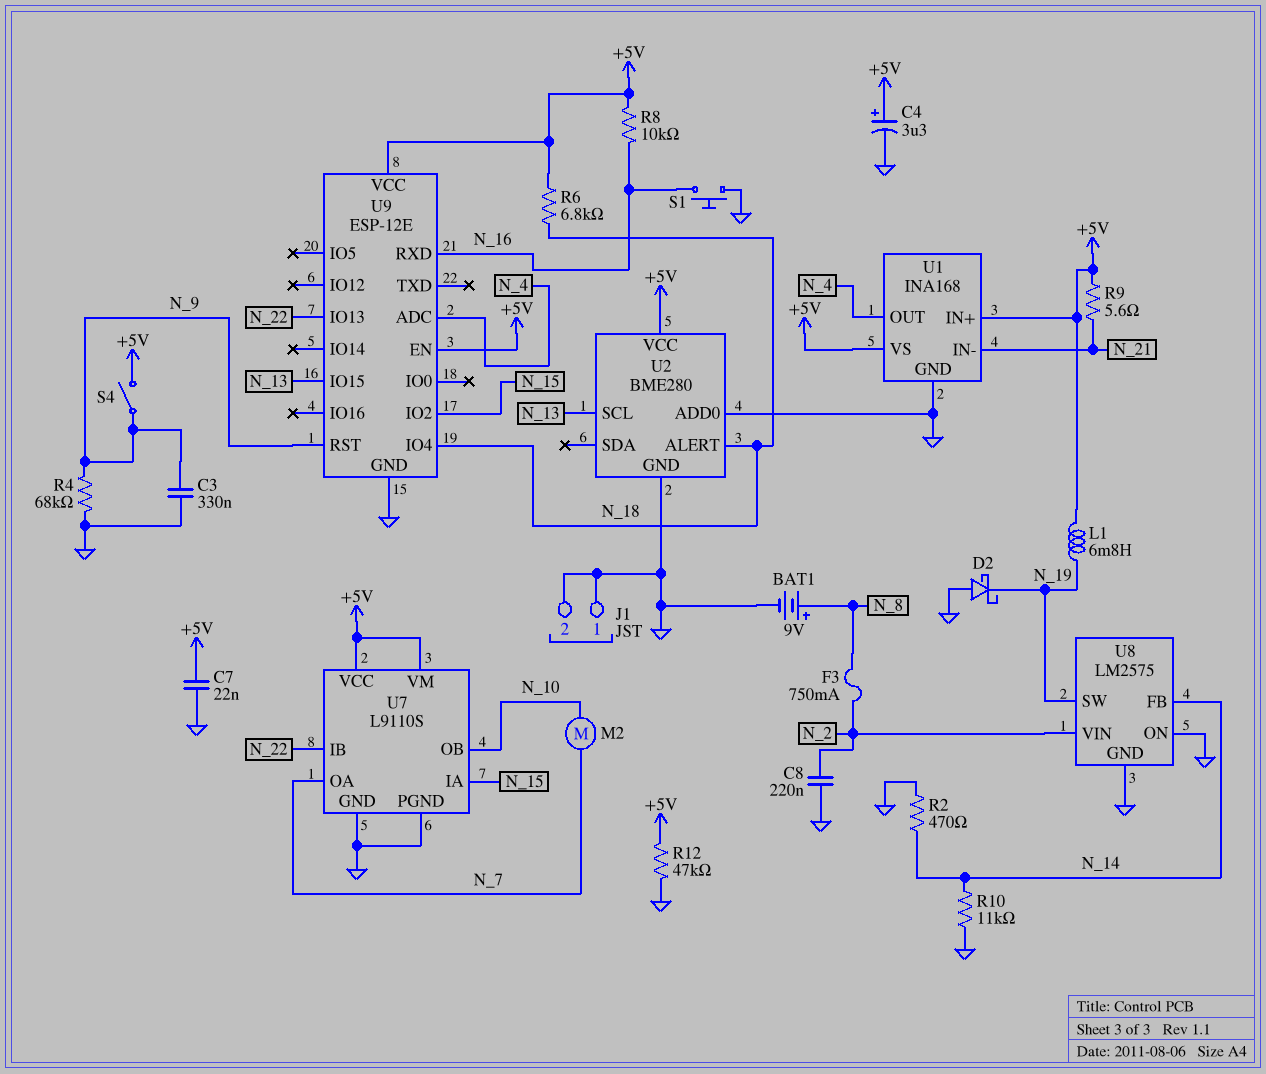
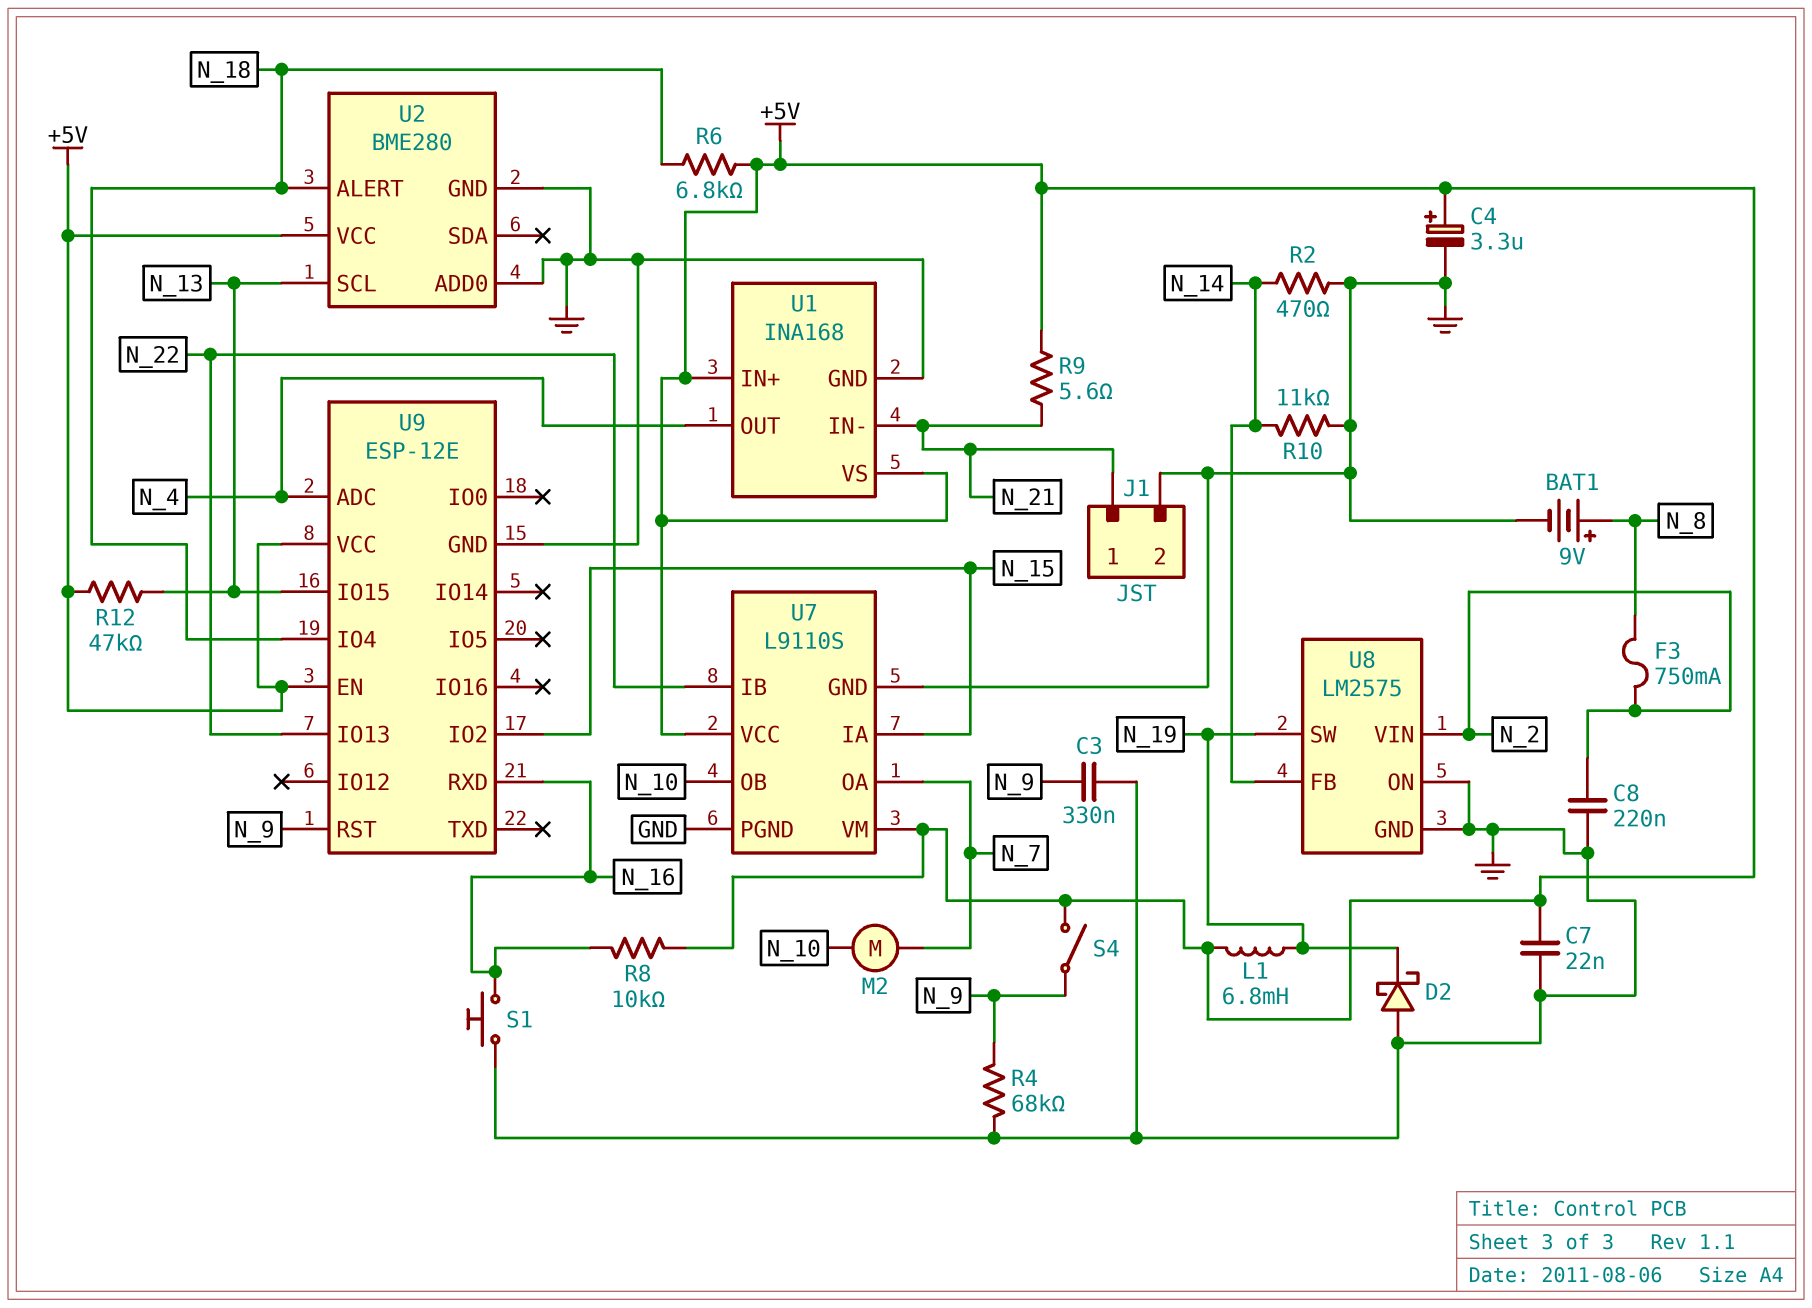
J1 pin 1: GND -> N_21
R12: 47k (+5V, GND) -> 47k (+5V, N_13)

